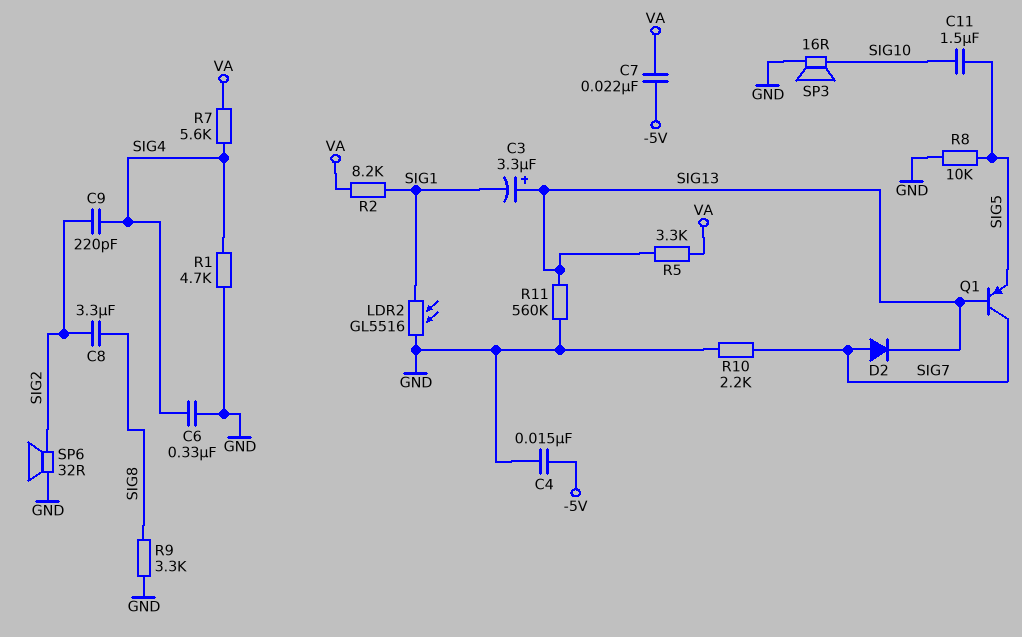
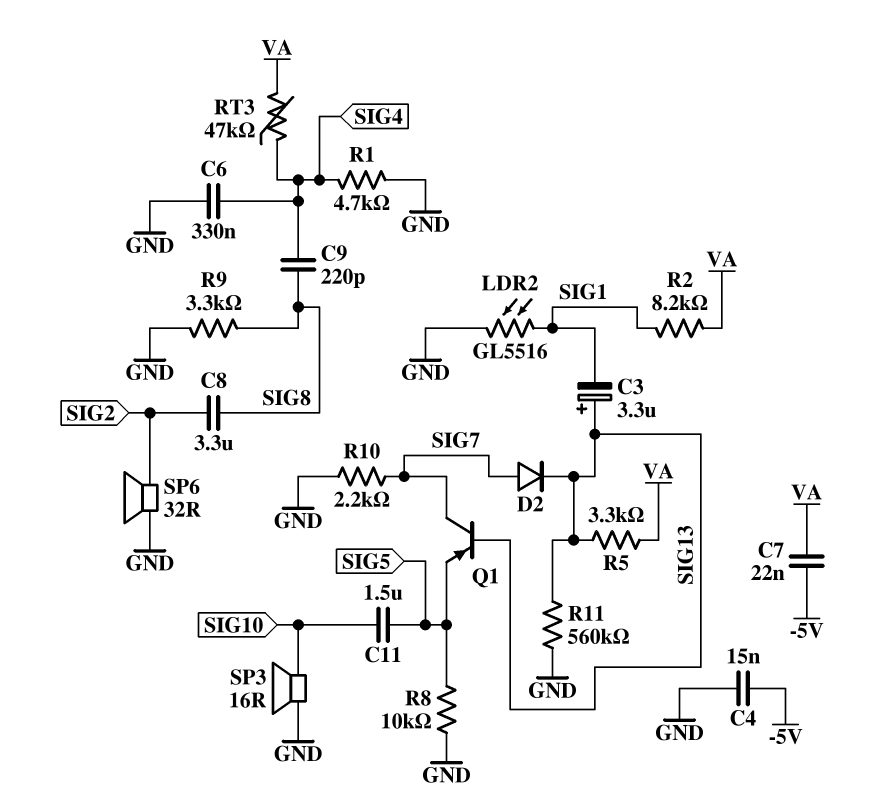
C9: 220pF (SIG2, SIG4) -> 220pF (SIG4, SIG8)
R7: 5.6k (SIG4, VA) -> none
RT3: none -> 47k (SIG4, VA)

